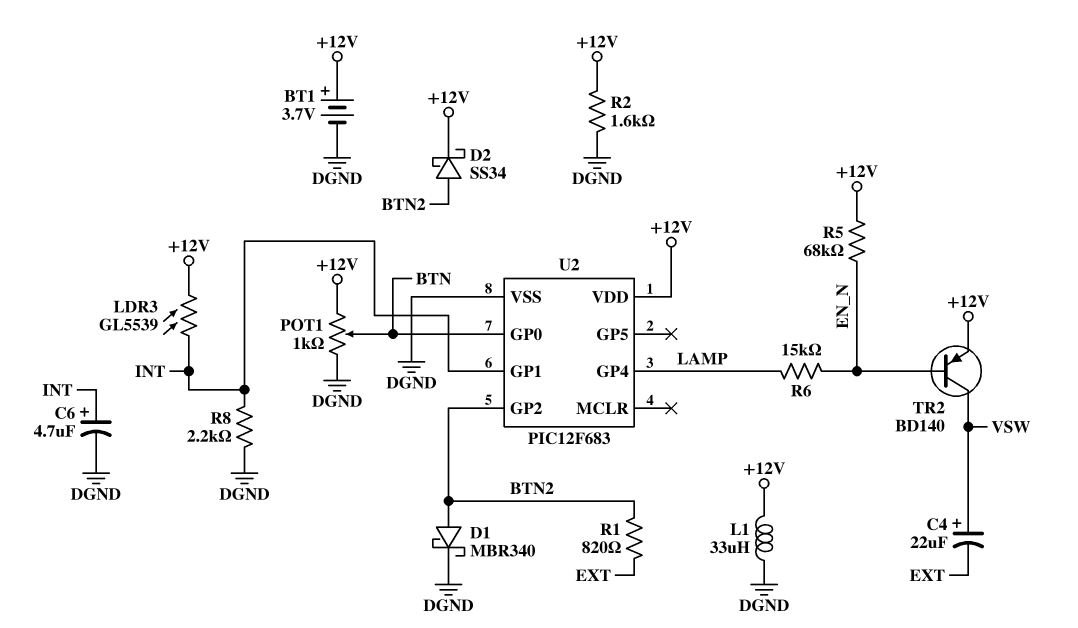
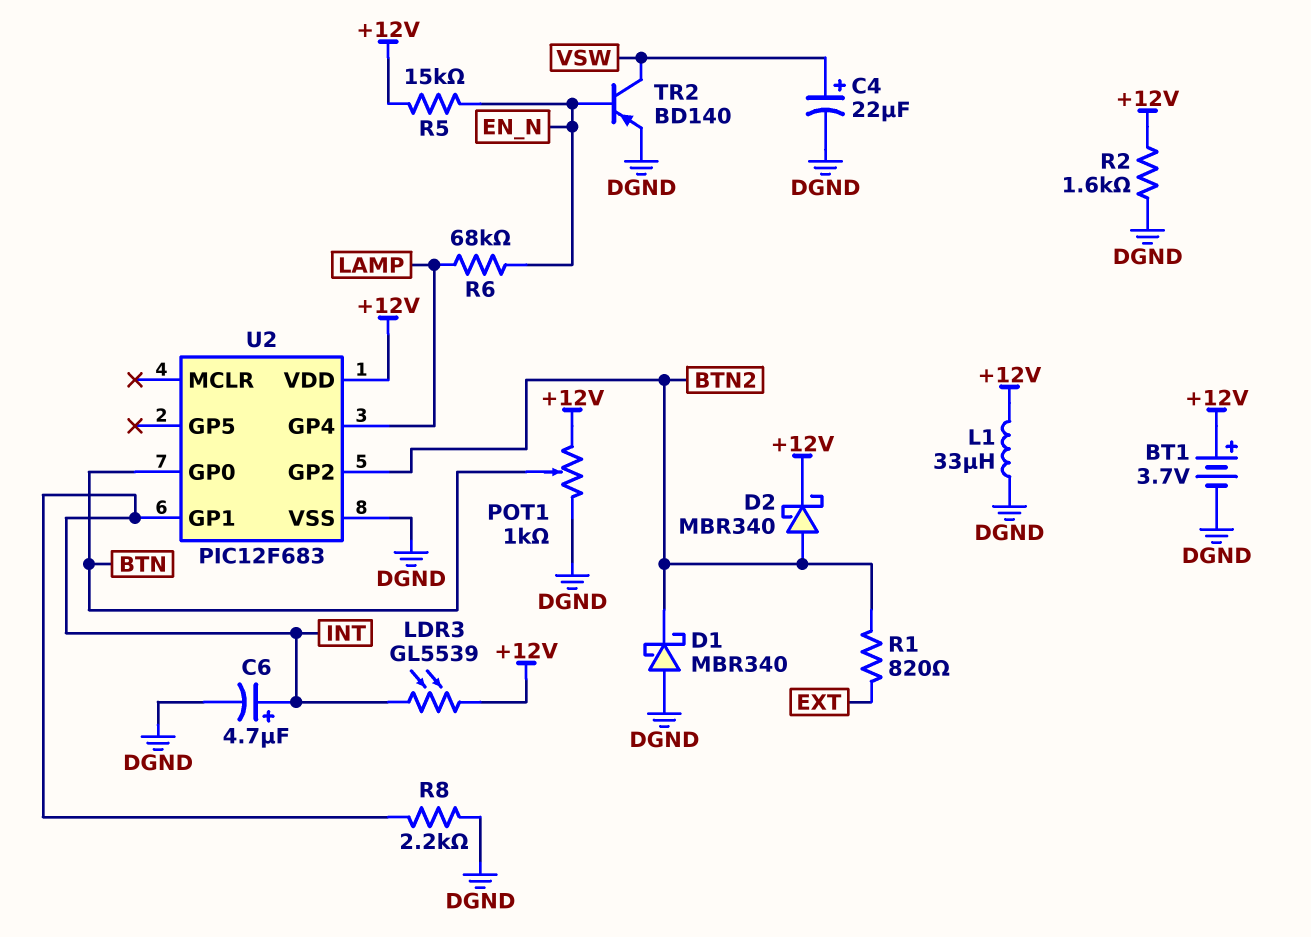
C4: 22uF (plus VSW, minus EXT) -> 22uF (plus VSW, minus DGND)
D1: schottky MBR340 (A BTN2, K DGND) -> schottky MBR340 (A DGND, K BTN2)
D2: schottky SS34 (A BTN2, K +12V) -> schottky MBR340 (A BTN2, K +12V)
R5: 68k (+12V, EN_N) -> 15k (+12V, EN_N)
R6: 15k (EN_N, LAMP) -> 68k (EN_N, LAMP)
TR2: PNP BD140 (B EN_N, C VSW, E +12V) -> PNP BD140 (B EN_N, C VSW, E DGND)

